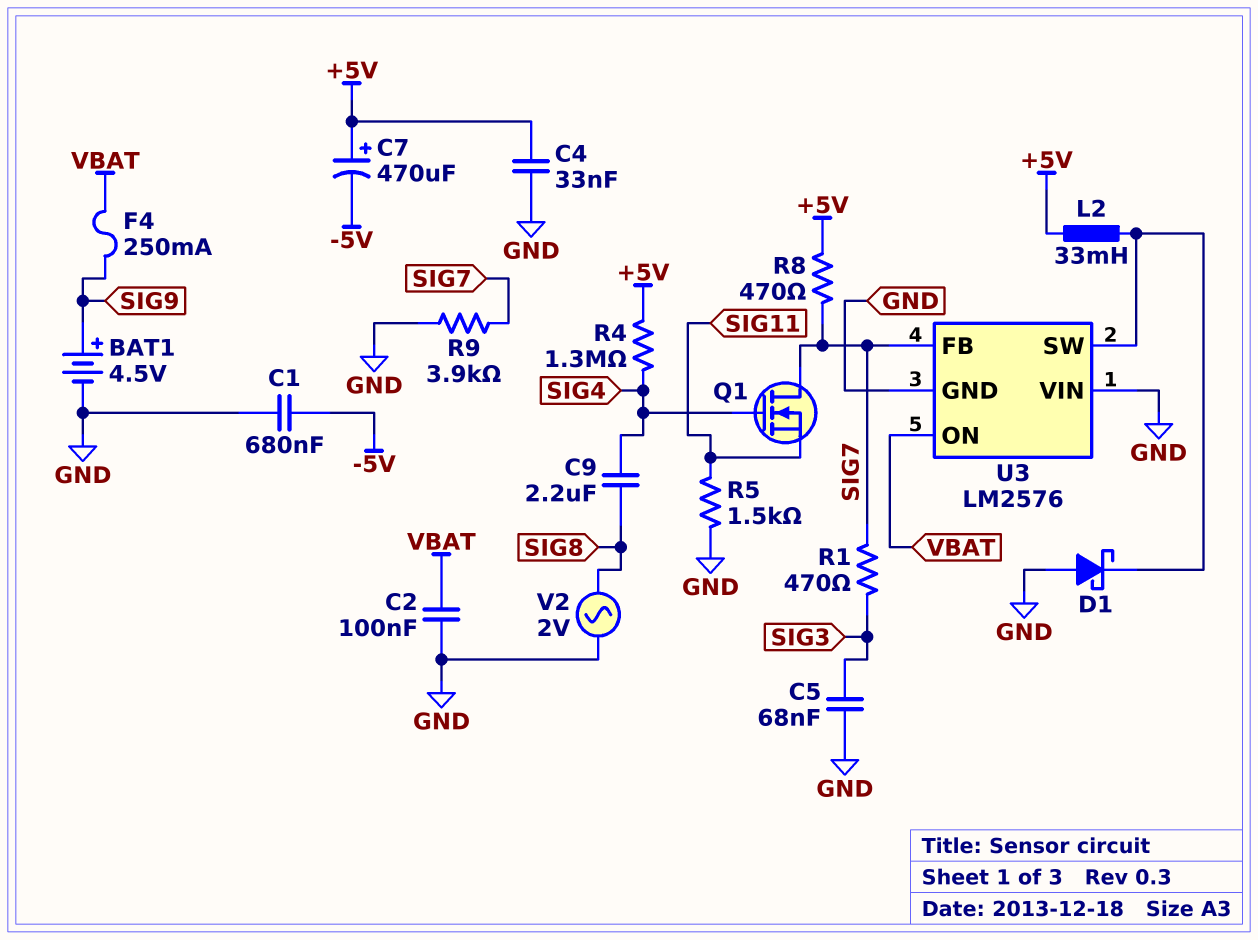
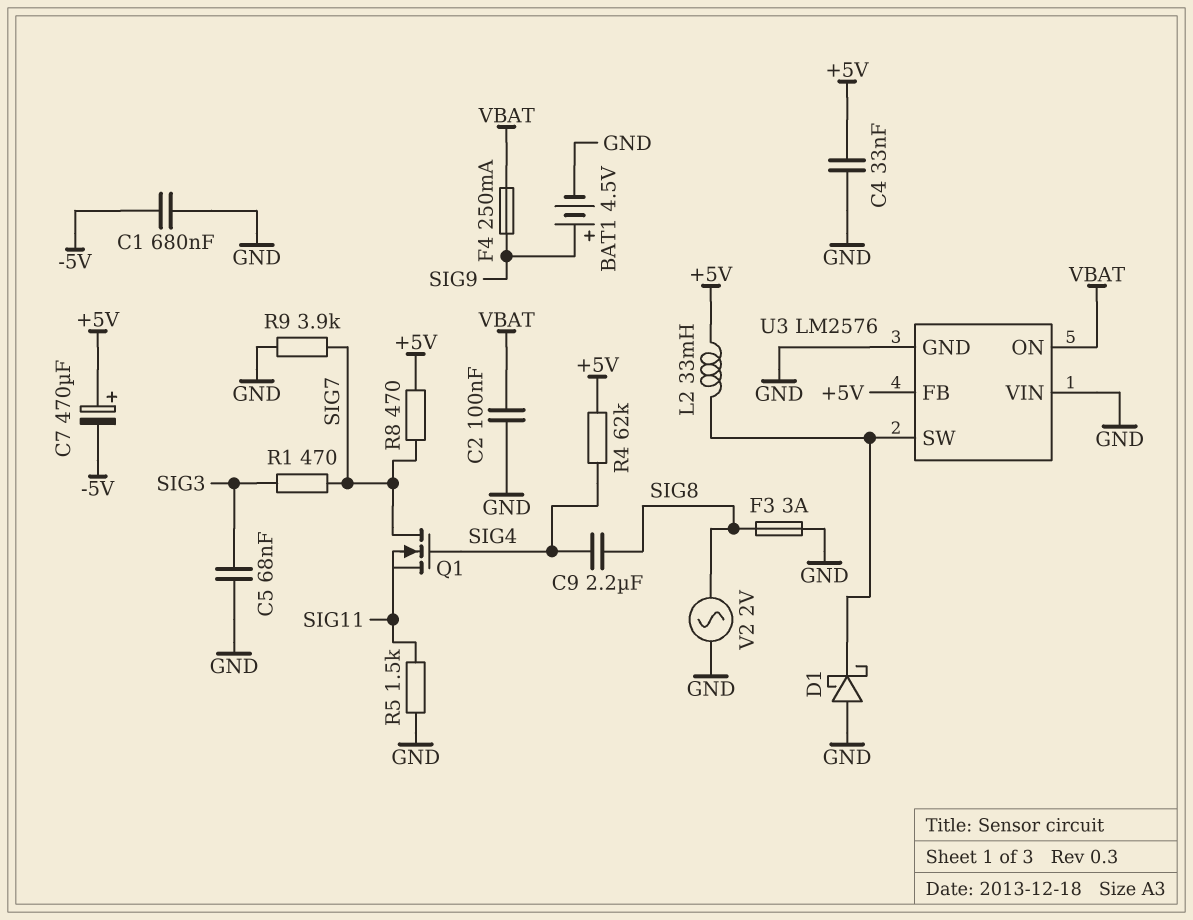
F3: none -> 3A (GND, SIG8)
R4: 1.3M (+5V, SIG4) -> 62k (+5V, SIG4)
U3 pin FB: SIG7 -> +5V

